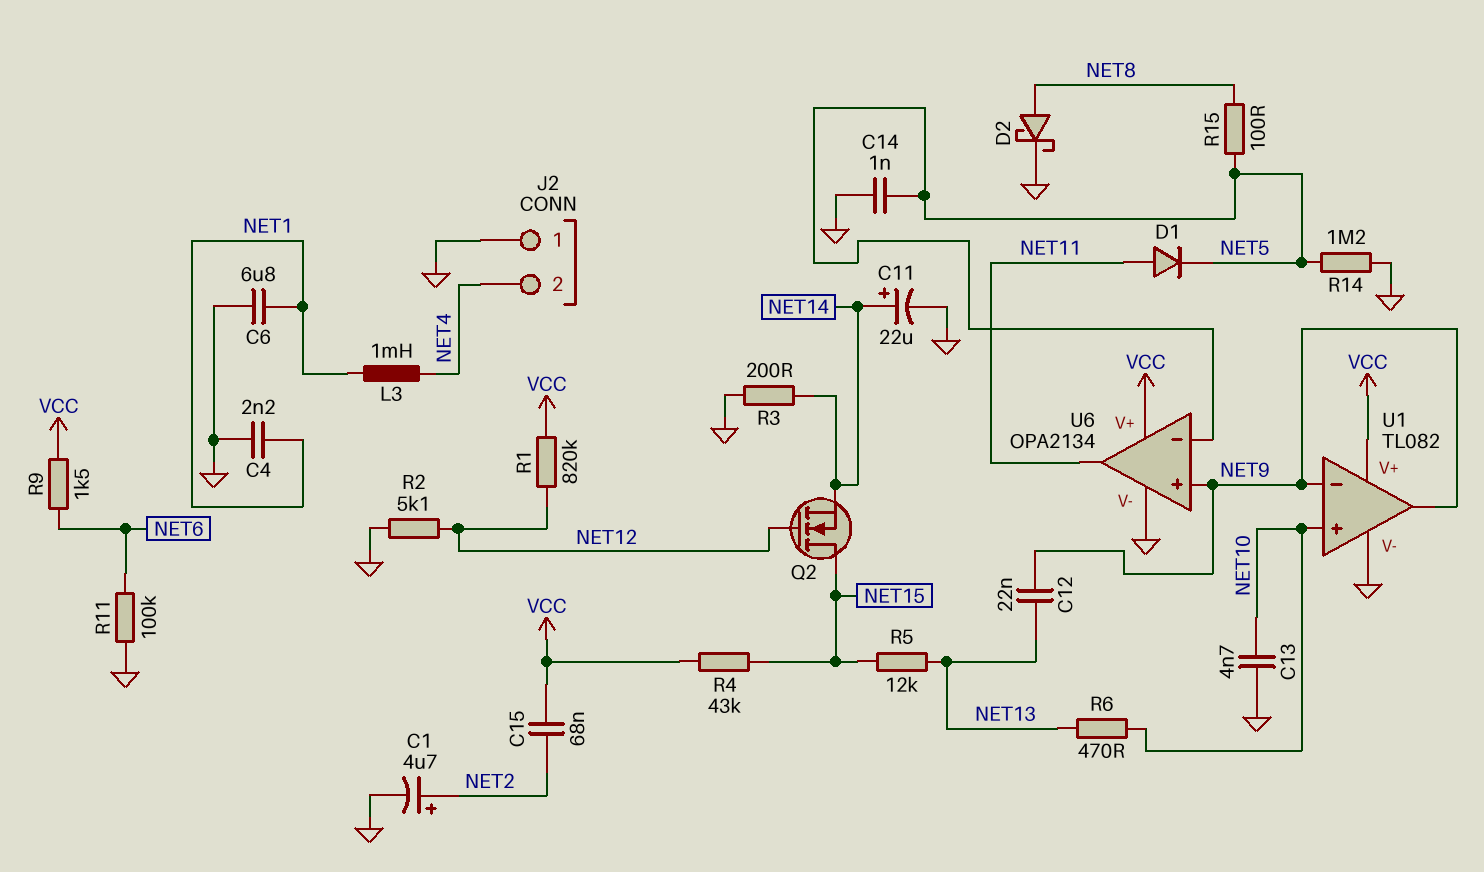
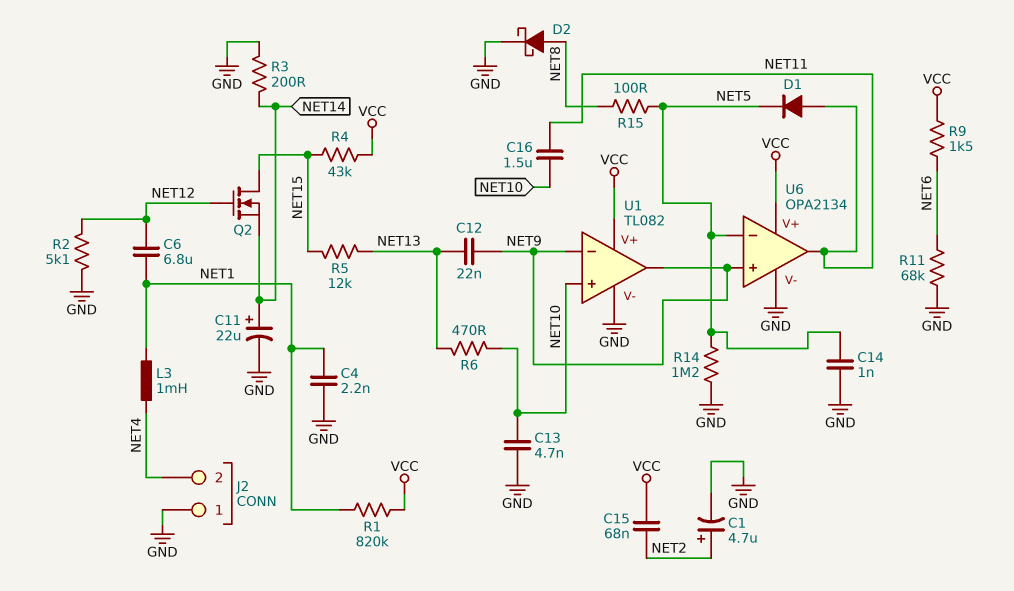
C6: 6.8uF (GND, NET1) -> 6.8uF (NET1, NET12)
C16: none -> 1.5uF (NET10, NET11)
R1: 820k (NET12, VCC) -> 820k (NET1, VCC)
R11: 100k (GND, NET6) -> 68k (GND, NET6)

